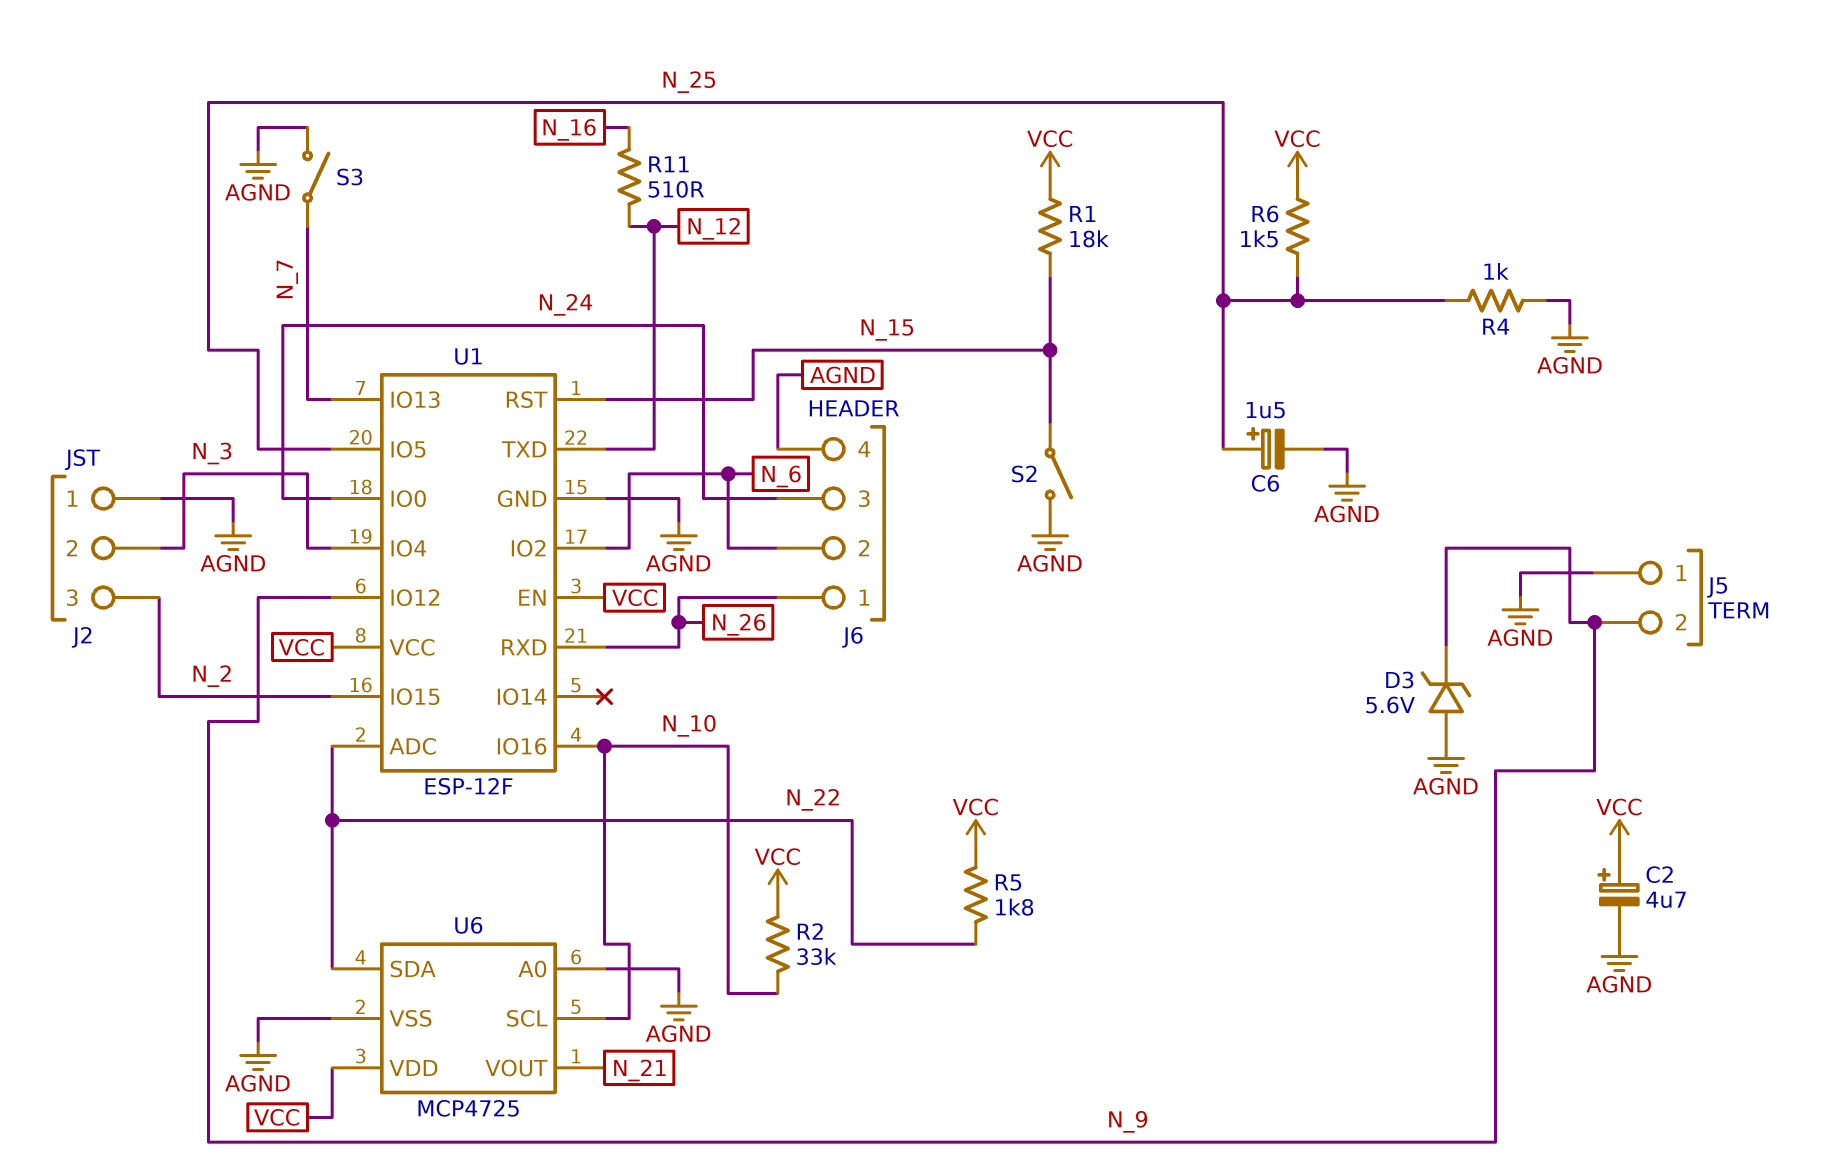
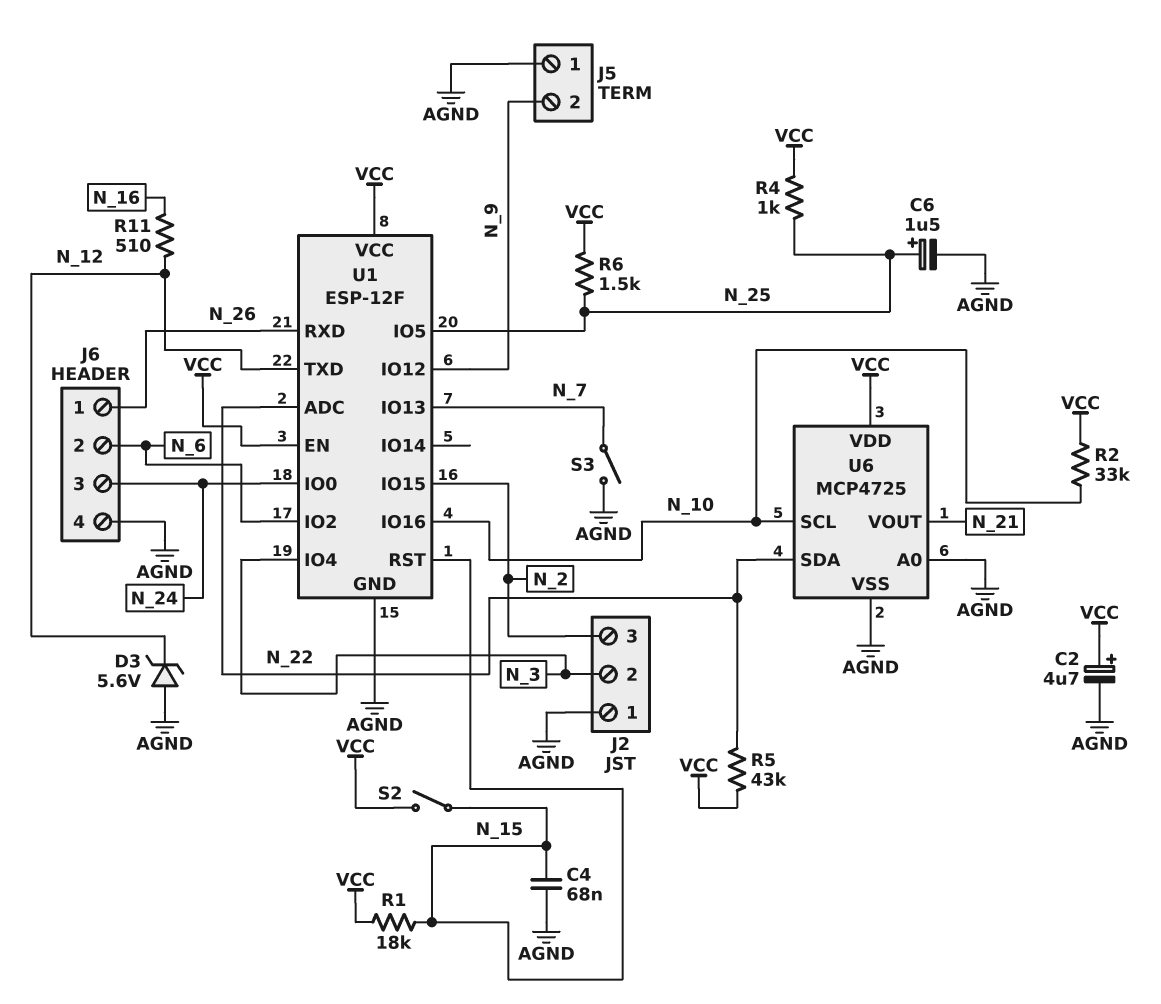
C4: none -> 68nF (AGND, N_15)
D3: zener 5.6V (A AGND, K N_9) -> zener 5.6V (A AGND, K N_12)
R4: 1k (AGND, N_25) -> 1k (N_25, VCC)
R5: 1.8k (N_22, VCC) -> 43k (N_22, VCC)
S2: switch (AGND, N_15) -> switch (N_15, VCC)

